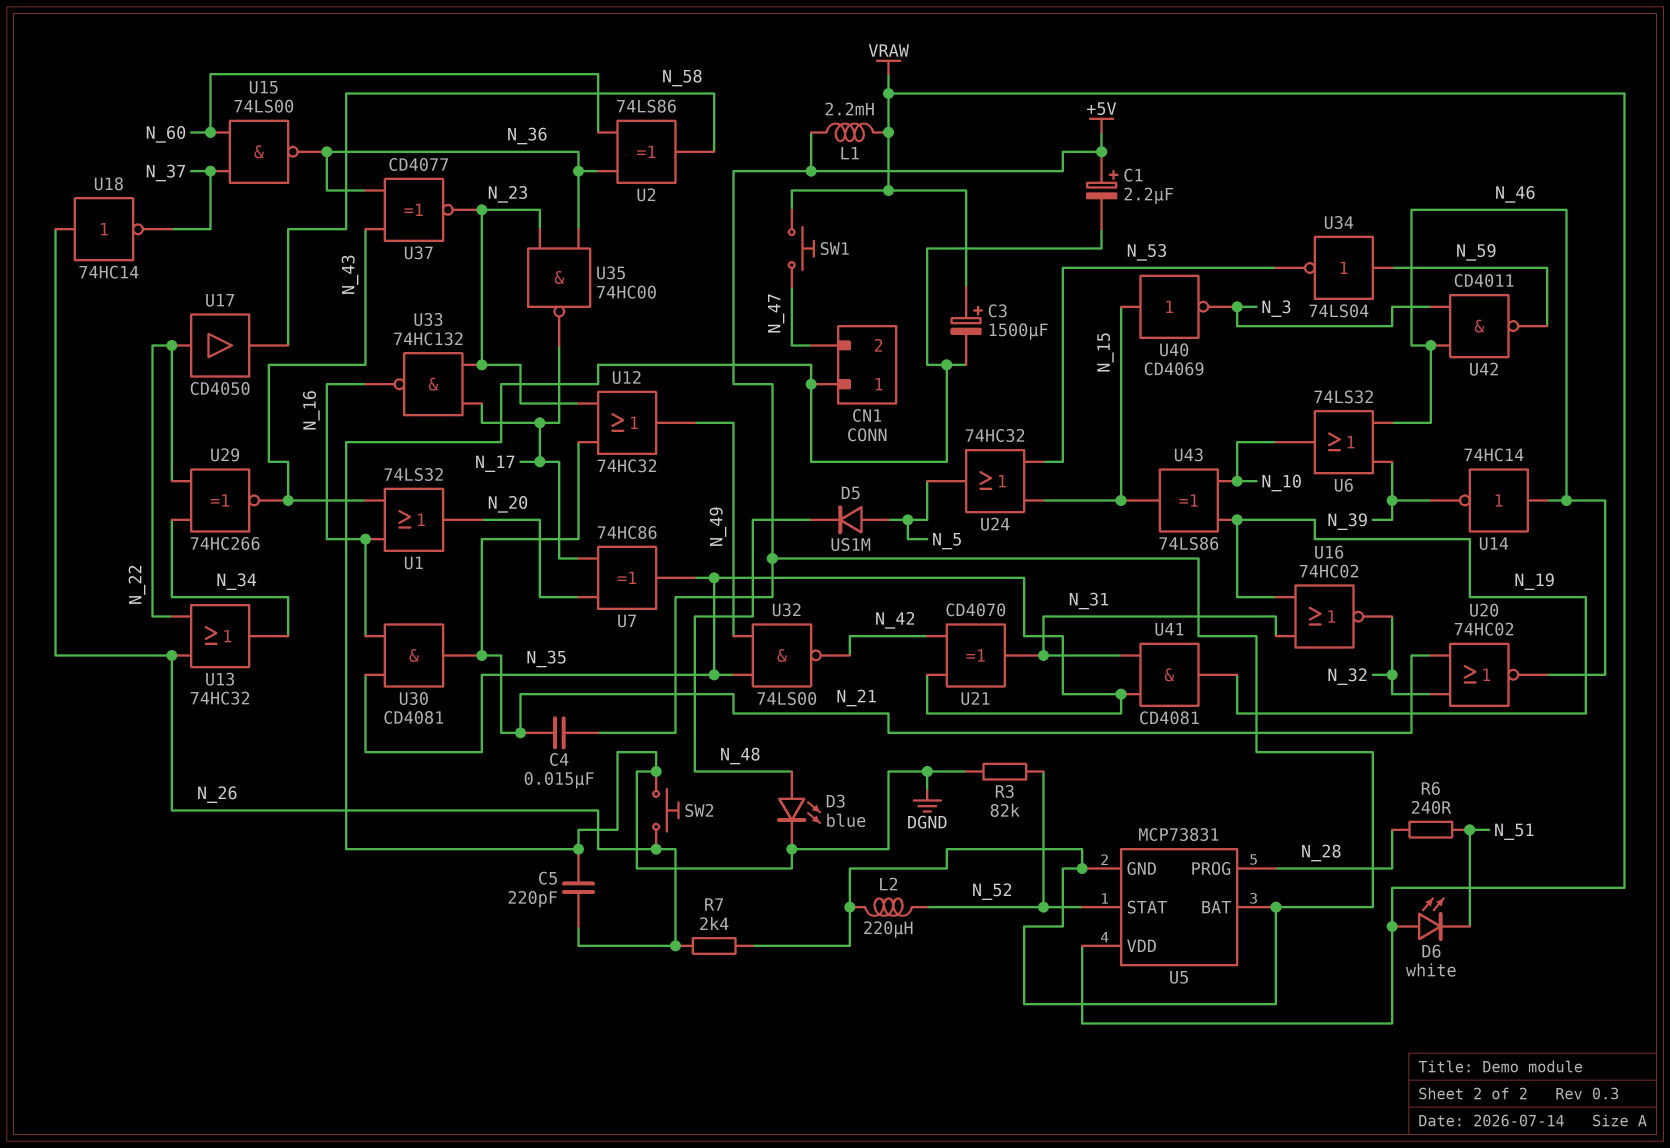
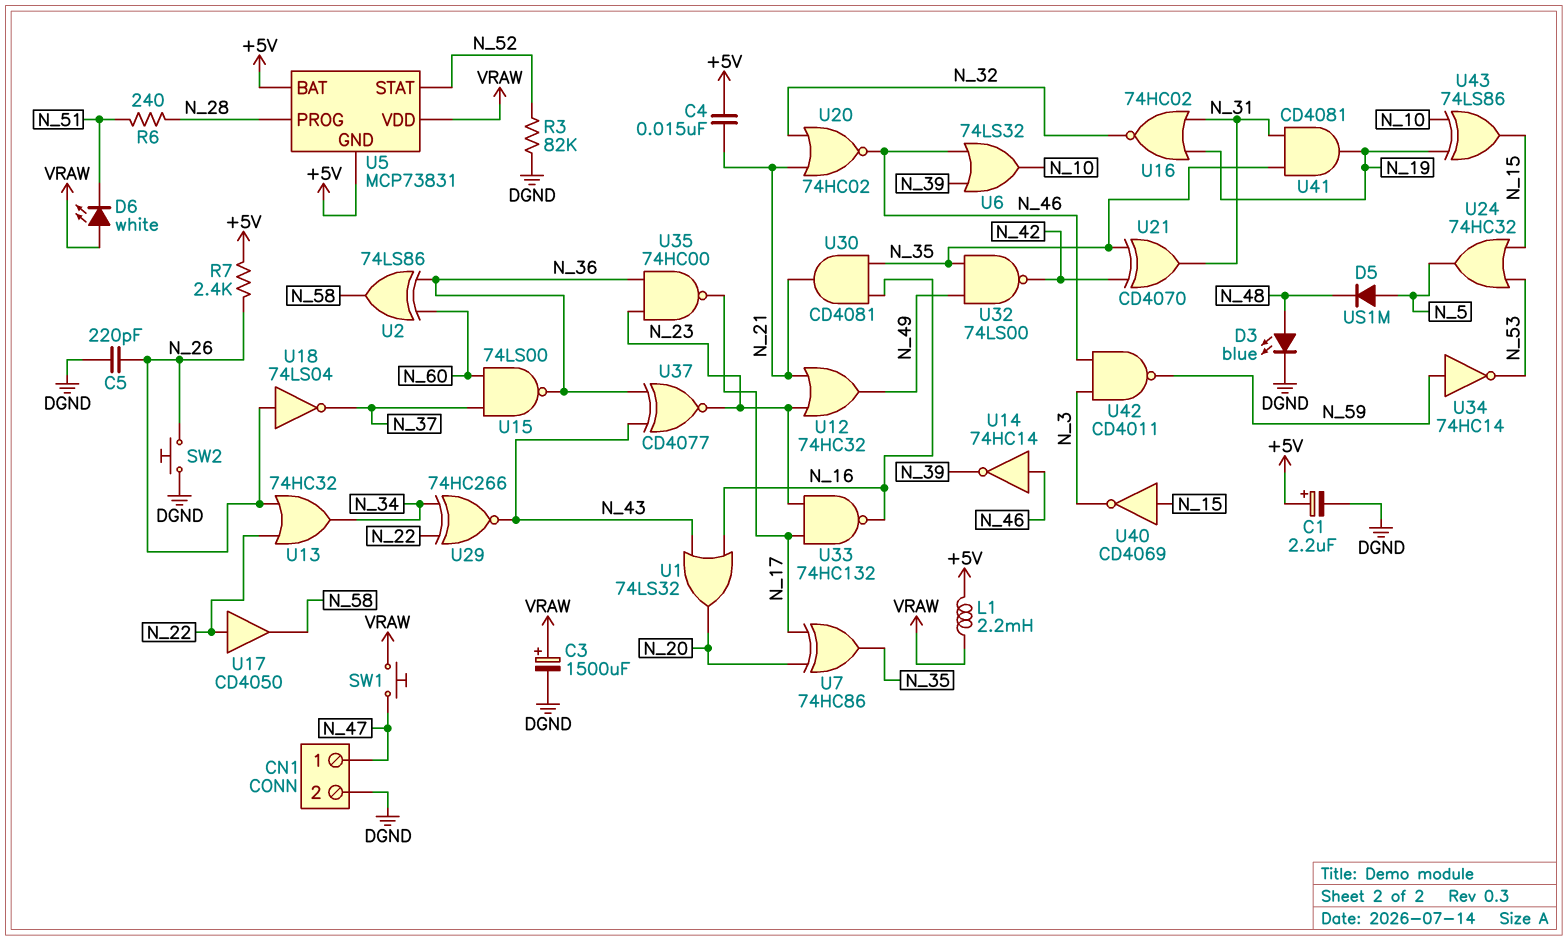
CN1 pin 1: DGND -> N_47
CN1 pin 2: N_47 -> DGND
L2: 220uH (+5V, N_52) -> none
U18: NOT 74HC14 (in N_26, out N_37) -> NOT 74LS04 (in N_26, out N_37)
U34: NOT 74LS04 (in N_59, out N_53) -> NOT 74HC14 (in N_59, out N_53)

